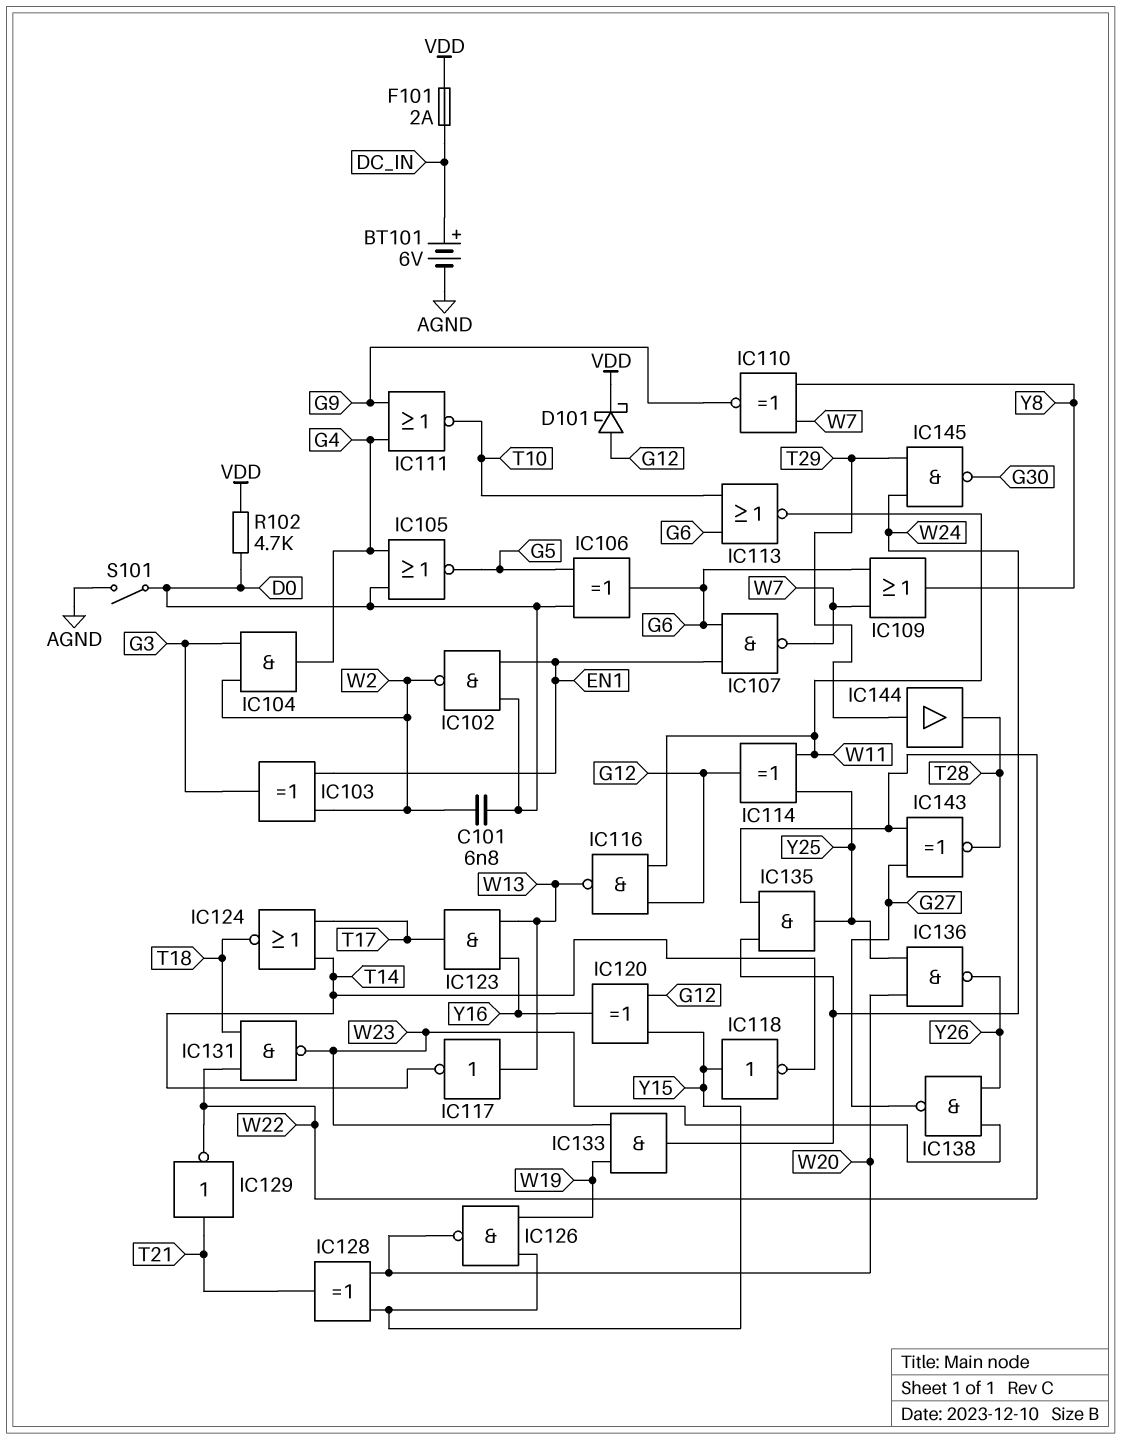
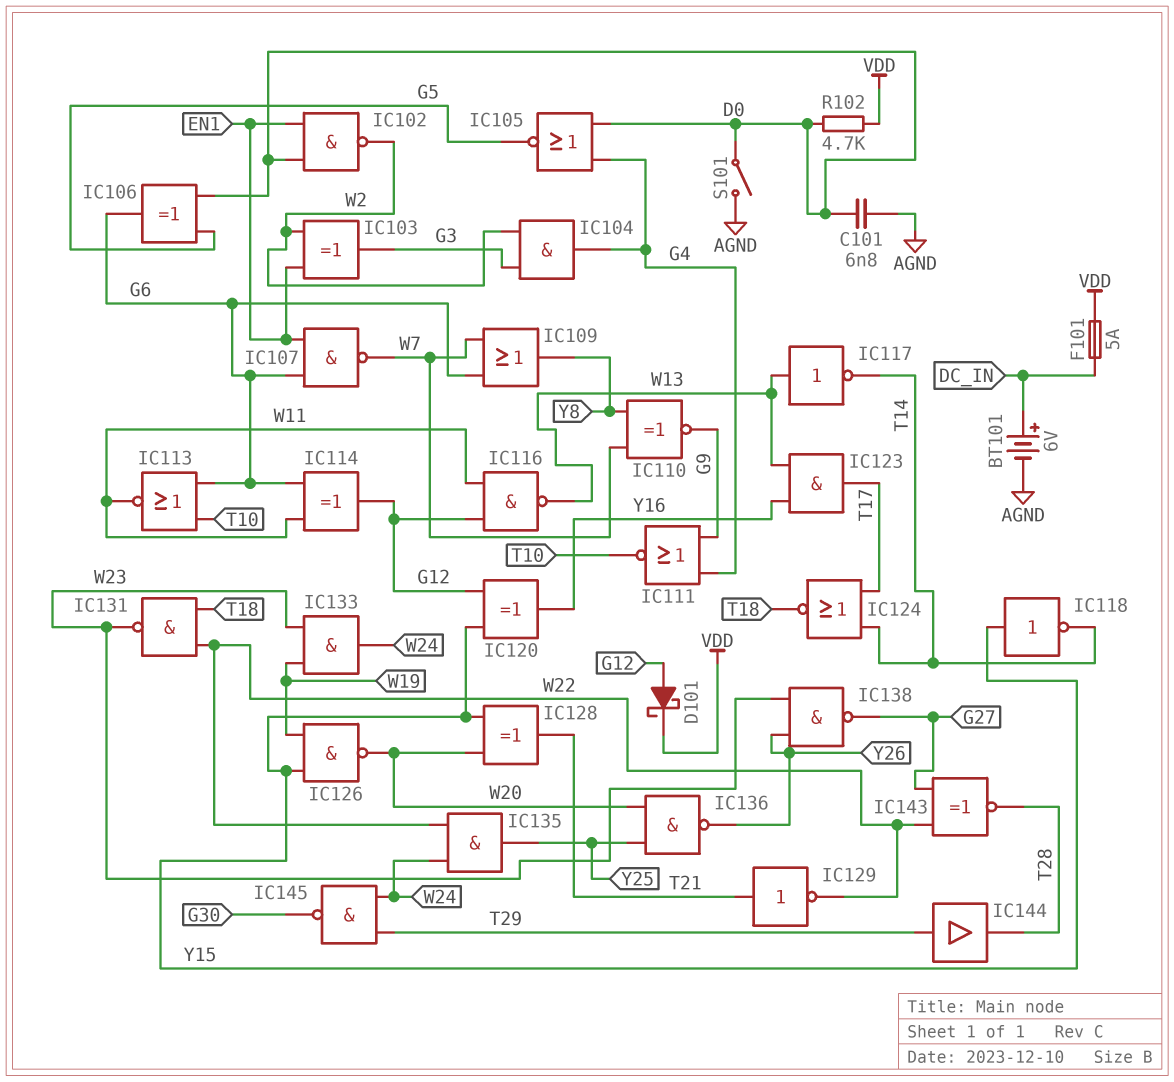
C101: 6.8nF (D0, W2) -> 6.8nF (AGND, D0)
F101: 2A (DC_IN, VDD) -> 5A (DC_IN, VDD)
IC114: XOR (in W11, in Y25, out G12) -> XOR (in G6, in W11, out G12)

